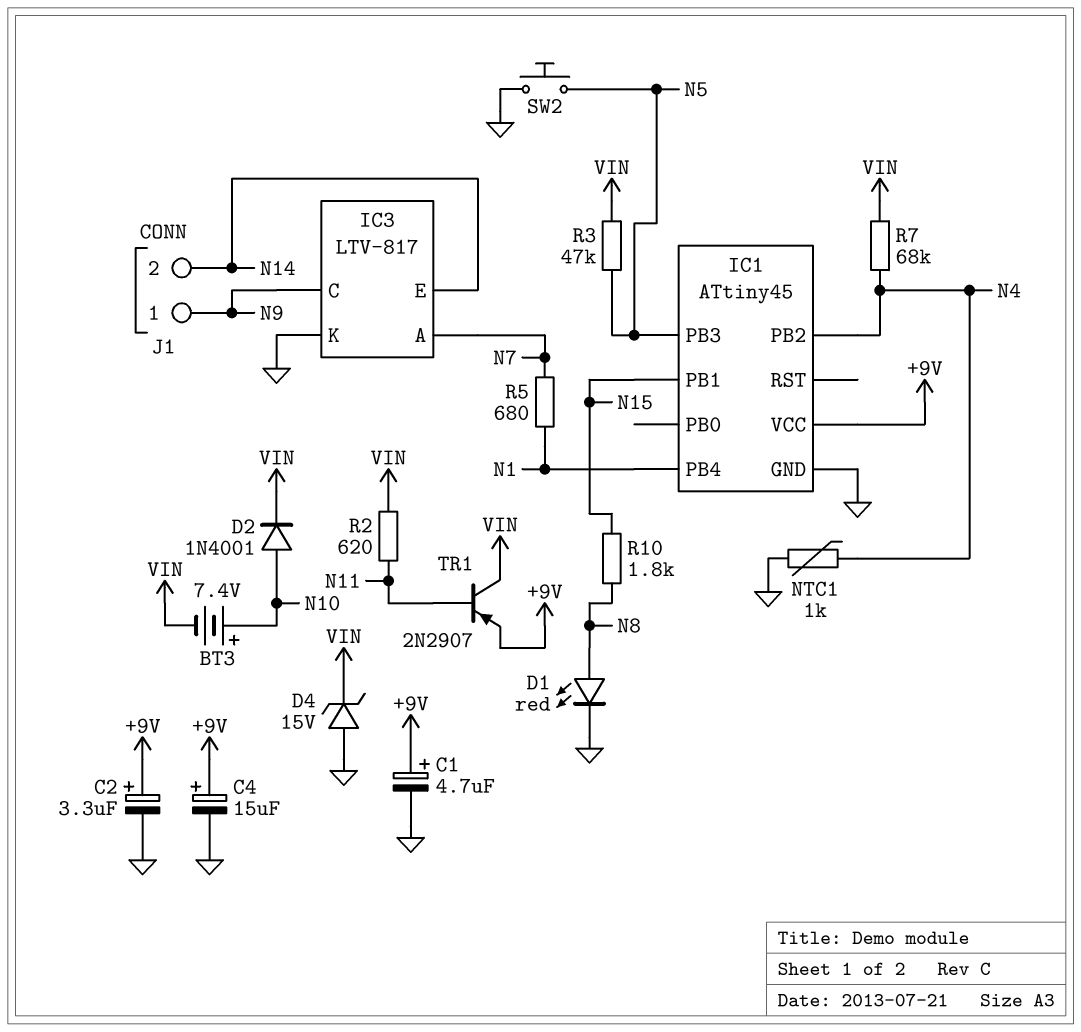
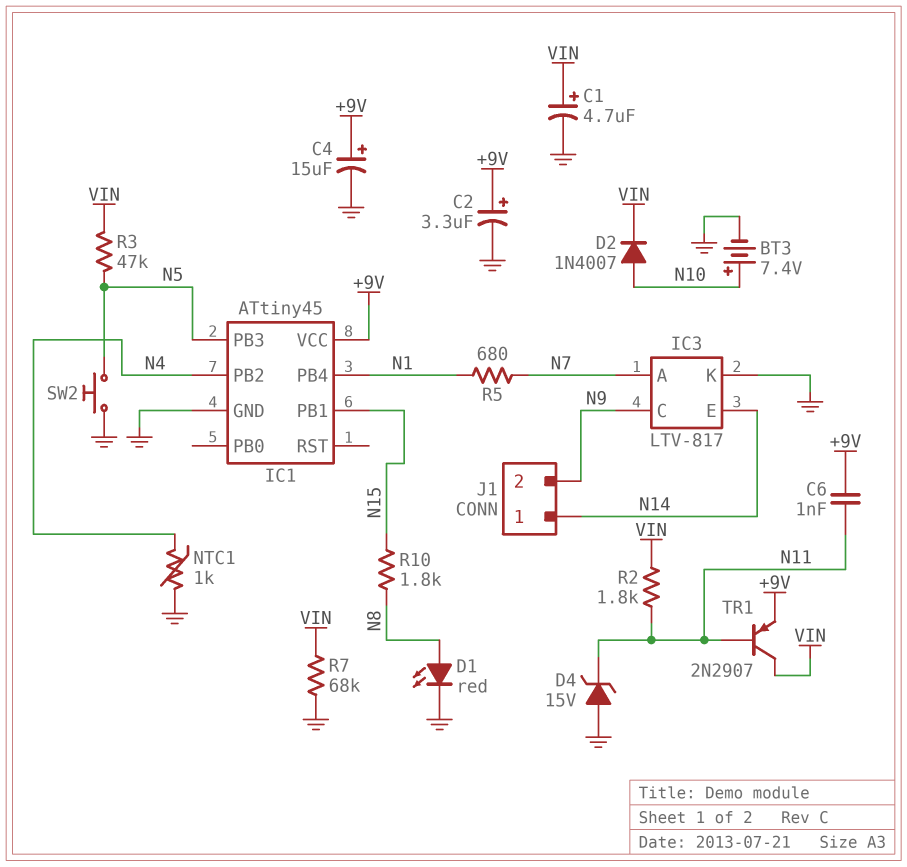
BT3: 7.4V (plus N10, minus VIN) -> 7.4V (plus N10, minus GND)
C1: 4.7uF (plus +9V, minus GND) -> 4.7uF (plus VIN, minus GND)
C6: none -> 1nF (+9V, N11)
D2: diode 1N4001 (A N10, K VIN) -> diode 1N4007 (A N10, K VIN)
D4: zener 15V (A GND, K VIN) -> zener 15V (A GND, K N11)
J1 pin 1: N9 -> N14
J1 pin 2: N14 -> N9
R2: 620 (N11, VIN) -> 1.8k (N11, VIN)
R7: 68k (N4, VIN) -> 68k (GND, VIN)

